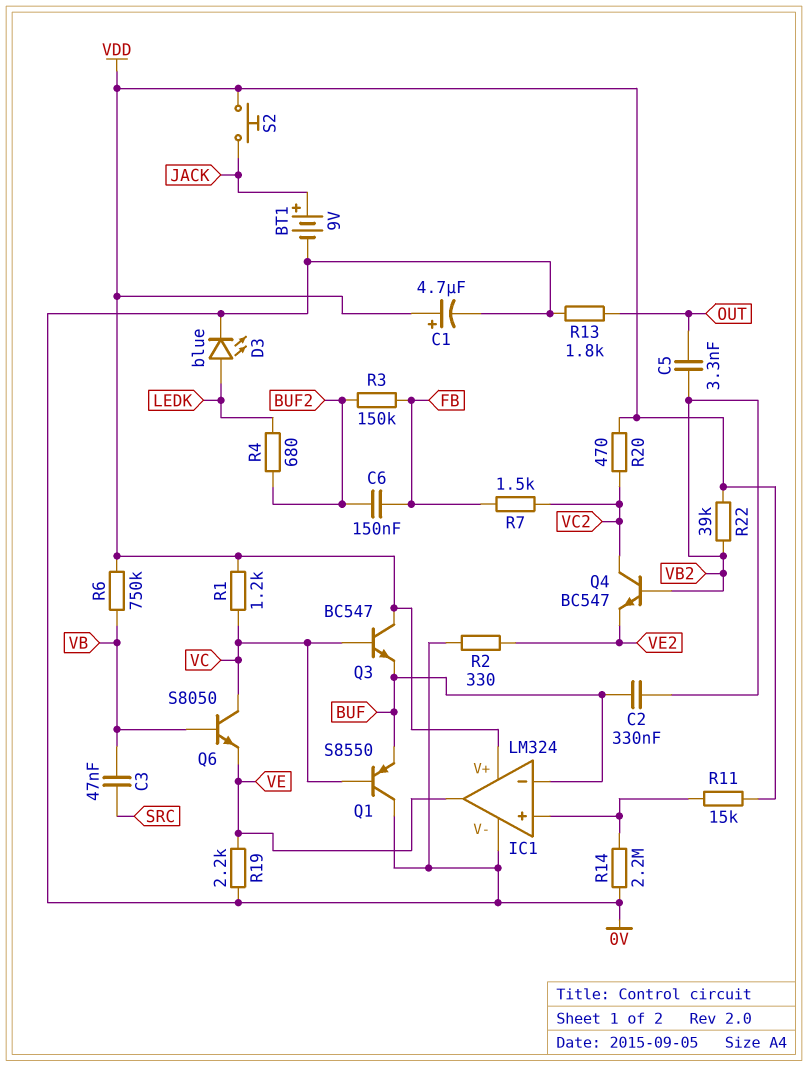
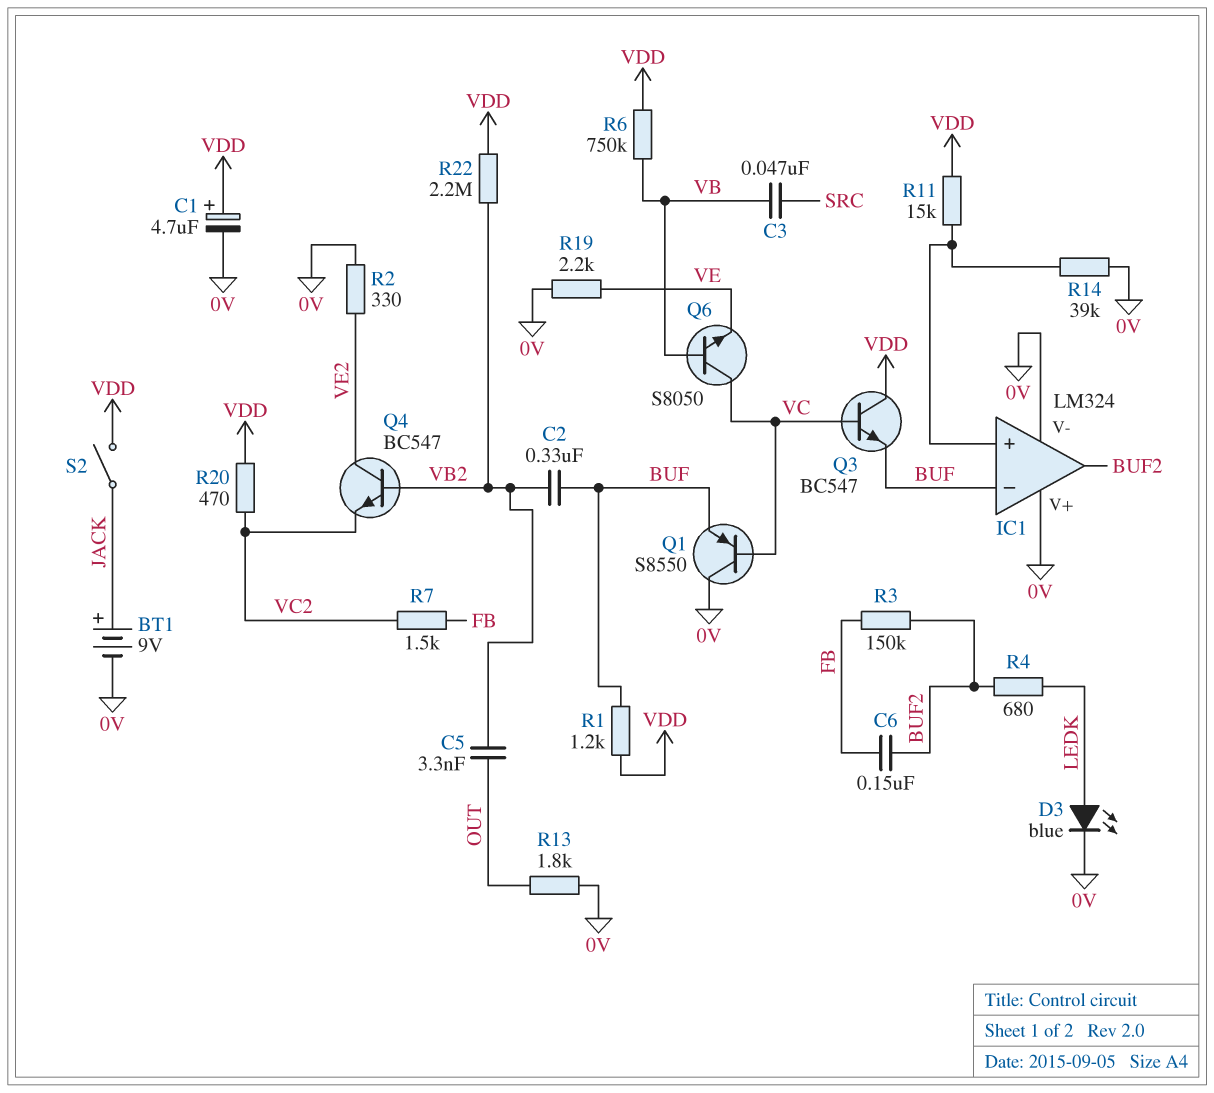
IC1 pin V+: VDD -> 0V
IC1 pin out: VE -> BUF2
Q4: NPN BC547 (B VB2, C VC2, E VE2) -> NPN BC547 (B VB2, C VE2, E VC2)
R1: 1.2k (VC, VDD) -> 1.2k (BUF, VDD)
R14: 2.2M (0V, IC1/in+) -> 39k (0V, IC1/in+)
R22: 39k (VB2, VDD) -> 2.2M (VB2, VDD)
S2: button (JACK, VDD) -> switch (JACK, VDD)

